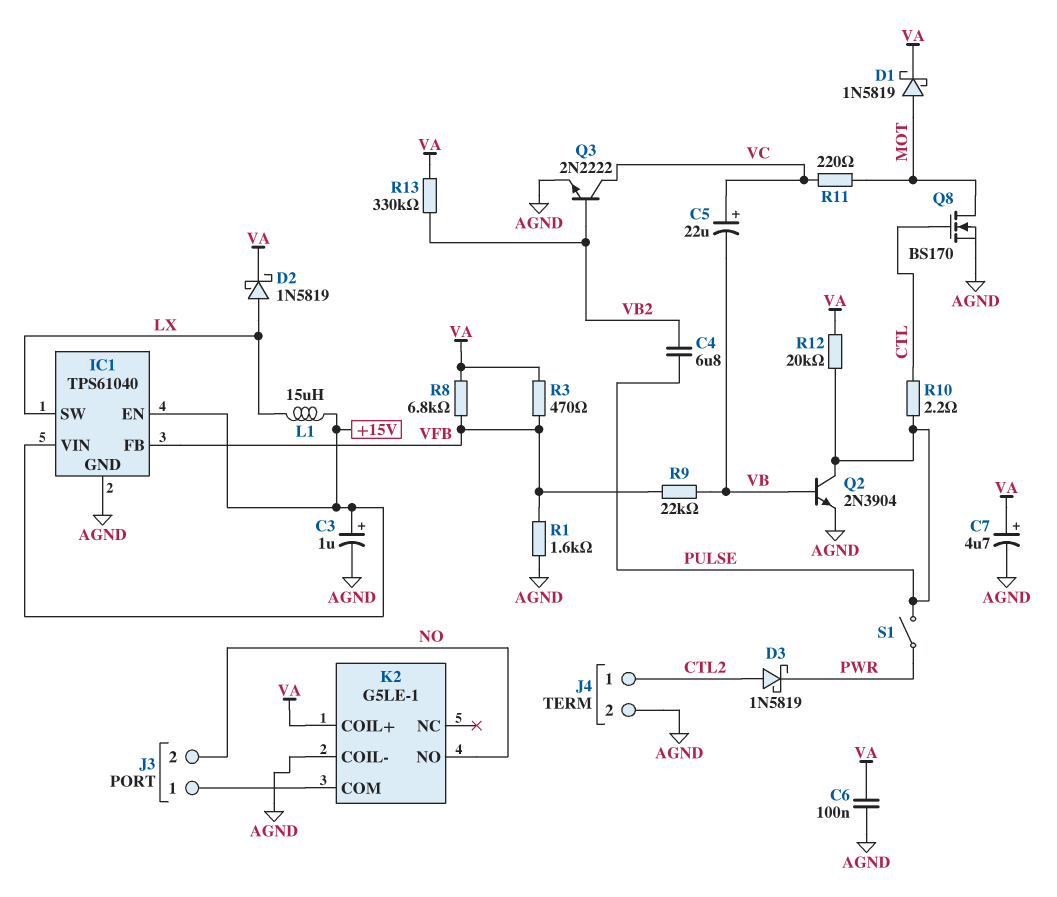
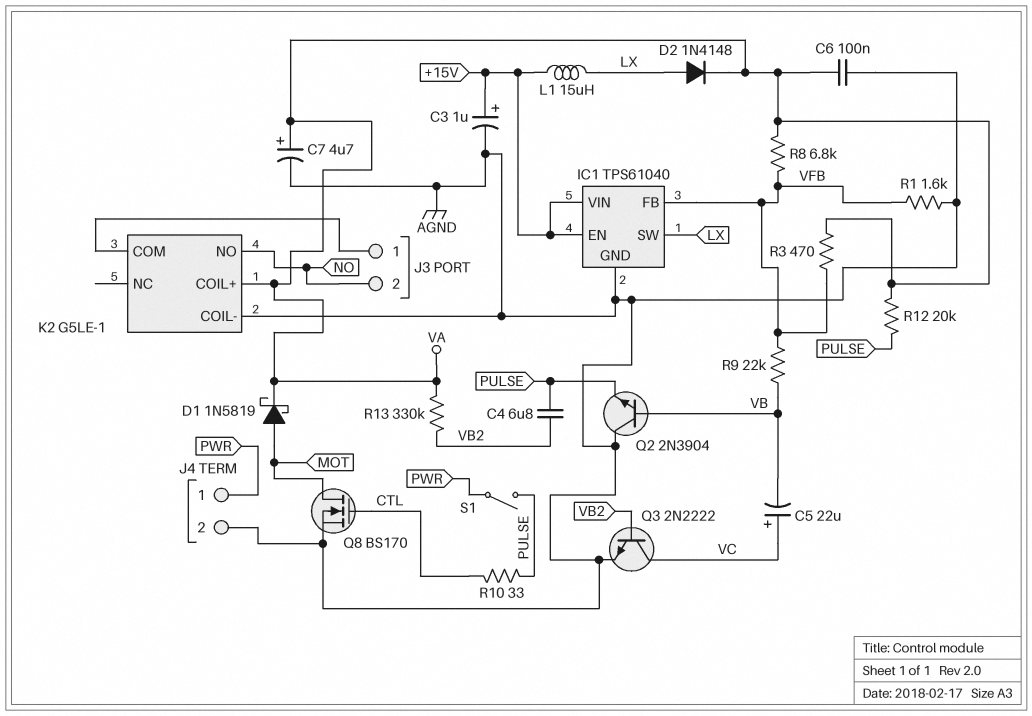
D2: schottky 1N5819 (A LX, K VA) -> diode 1N4148 (A LX, K VA)
D3: schottky 1N5819 (A CTL2, K PWR) -> none
J4 pin 1: CTL2 -> PWR
Q2: NPN 2N3904 (B VB, C PULSE, E AGND) -> NPN 2N3904 (B VB, C AGND, E PULSE)
R10: 2.2 (CTL, PULSE) -> 33 (CTL, PULSE)
R11: 220 (MOT, VC) -> none

